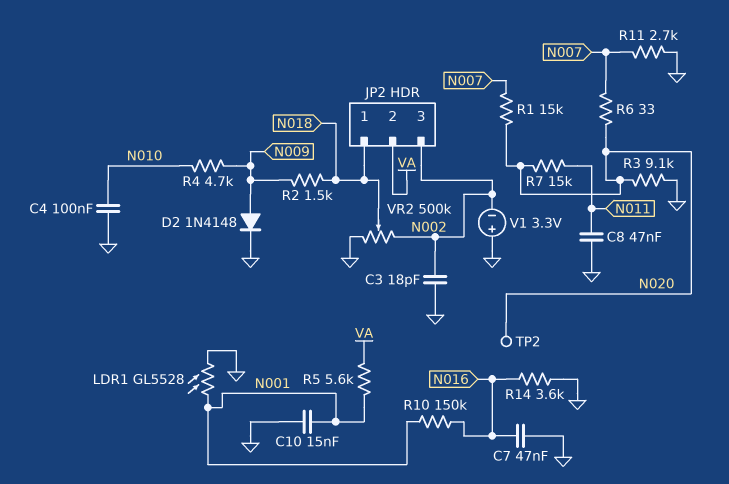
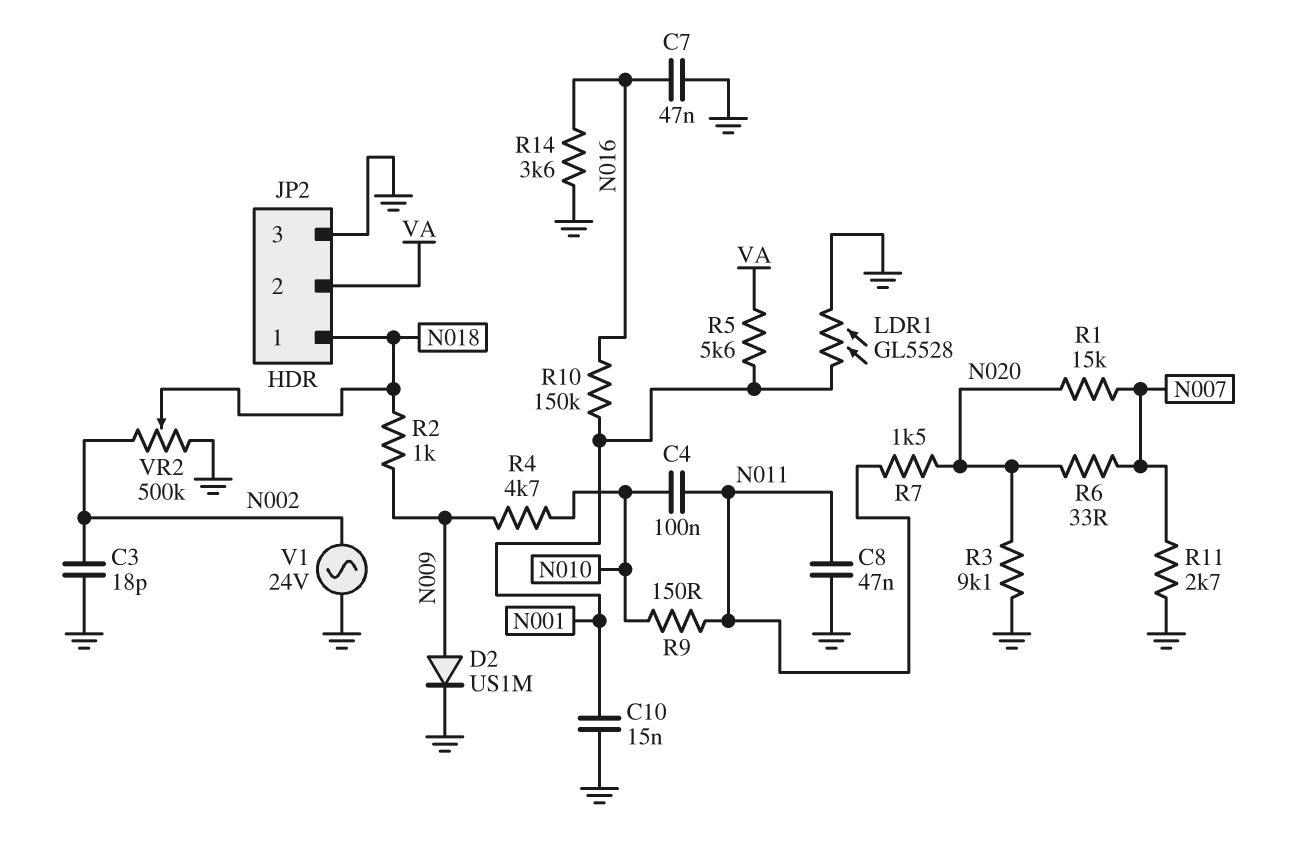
C4: 100nF (GND, N010) -> 100nF (N010, N011)
D2: diode 1N4148 (A N009, K GND) -> diode US1M (A N009, K GND)
JP2 pin 3: N002 -> GND
R2: 1.5k (N009, N018) -> 1k (N009, N018)
R7: 15k (N011, N020) -> 1.5k (N011, N020)
R9: none -> 150 (N010, N011)
TP2: test point (N020) -> none
V1: 3.3V (plus GND, minus N002) -> AC 24V (GND, N002)

